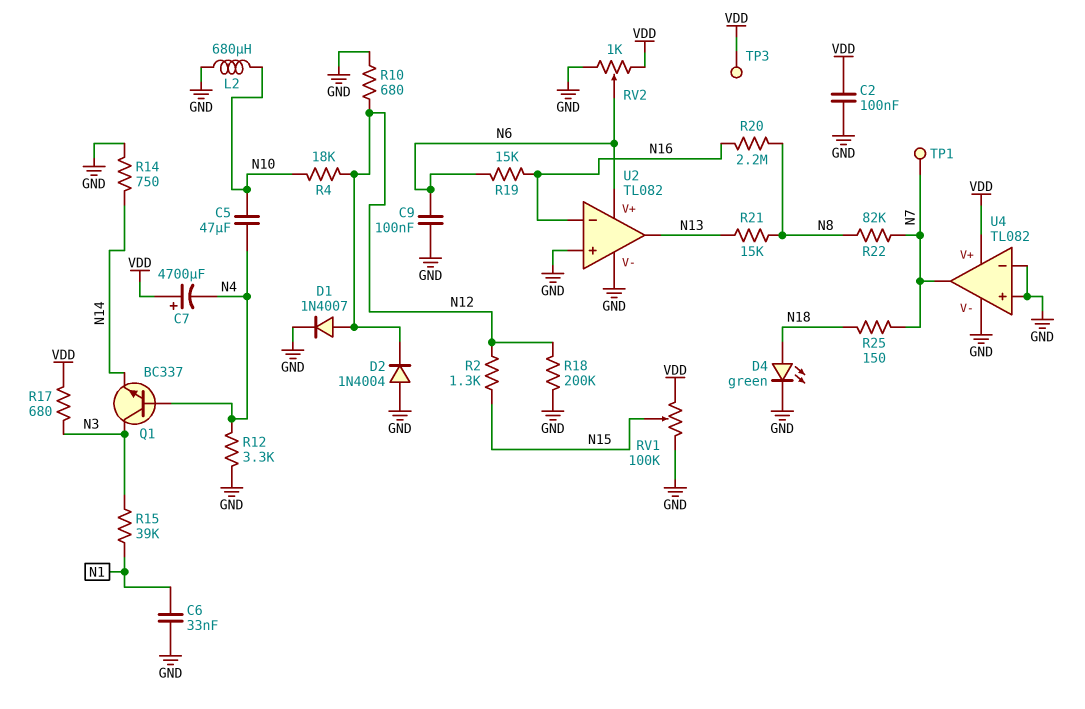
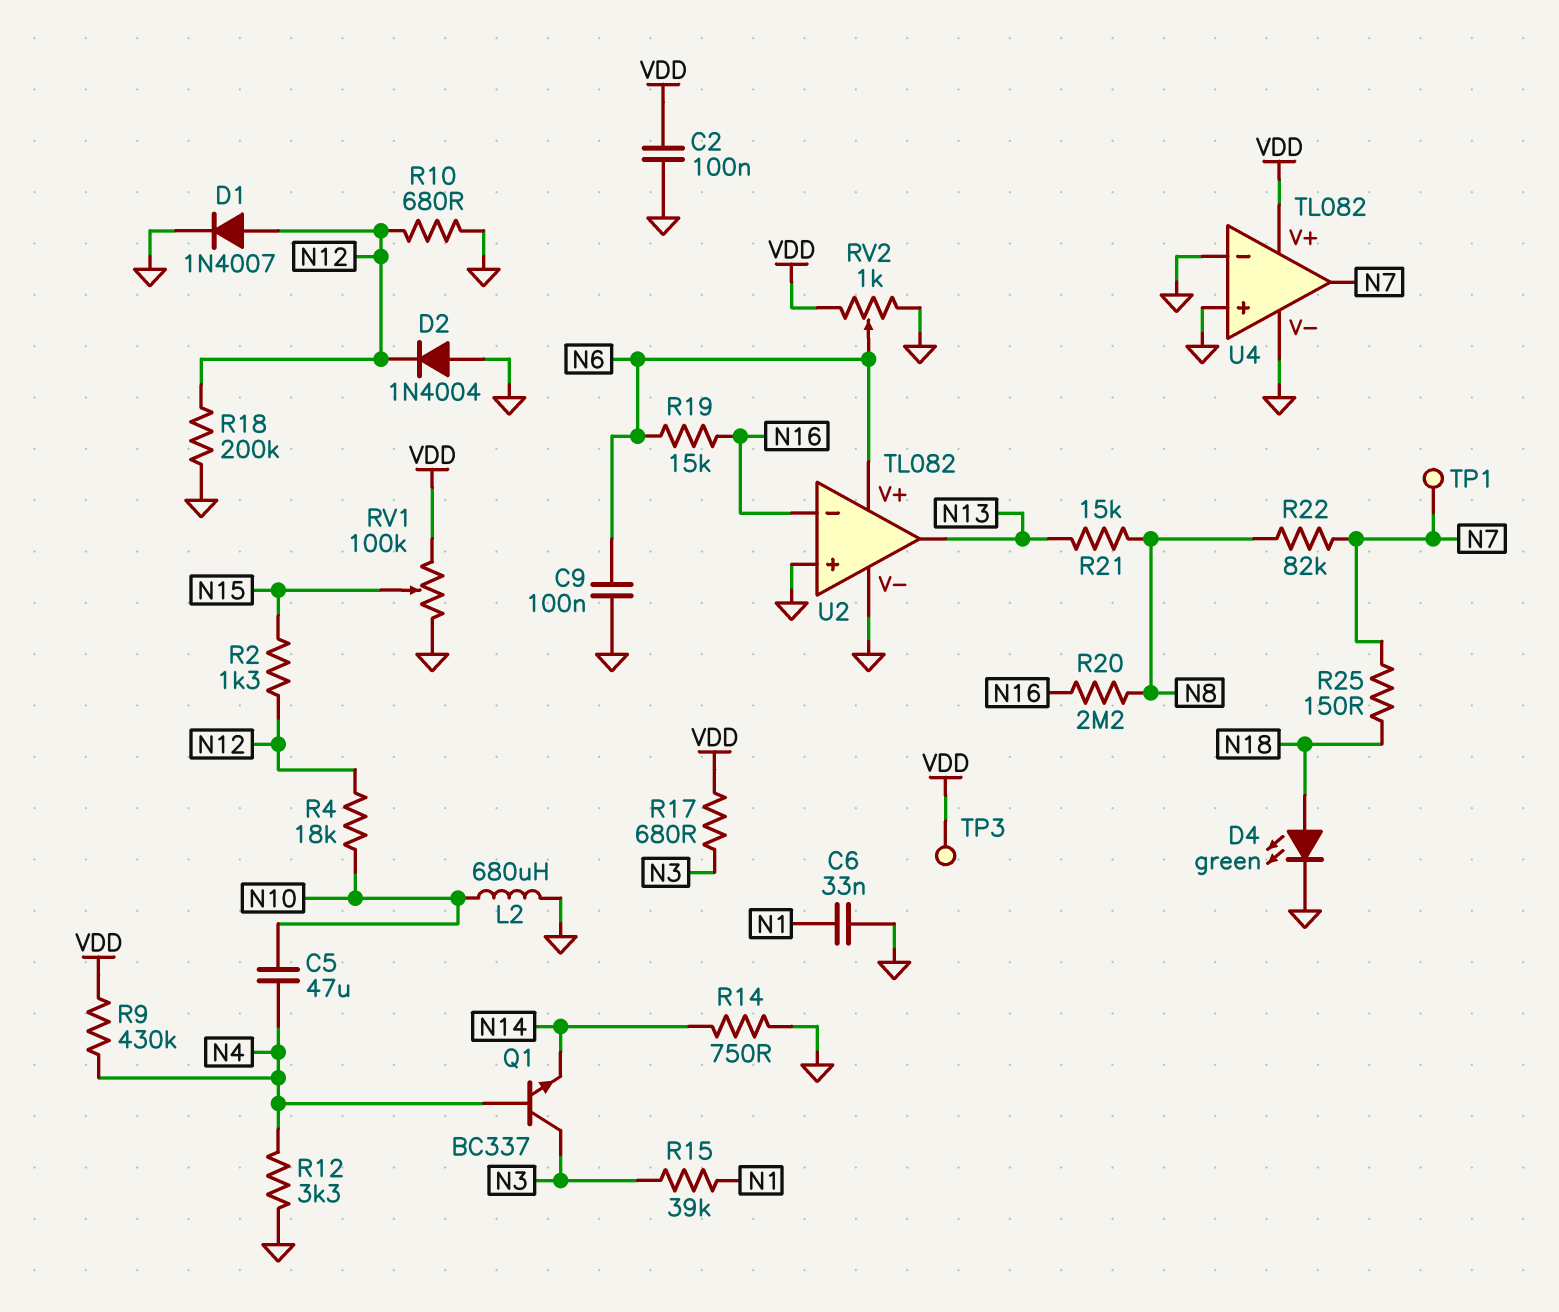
C7: 4700uF (plus VDD, minus N4) -> none
R9: none -> 430k (N4, VDD)

